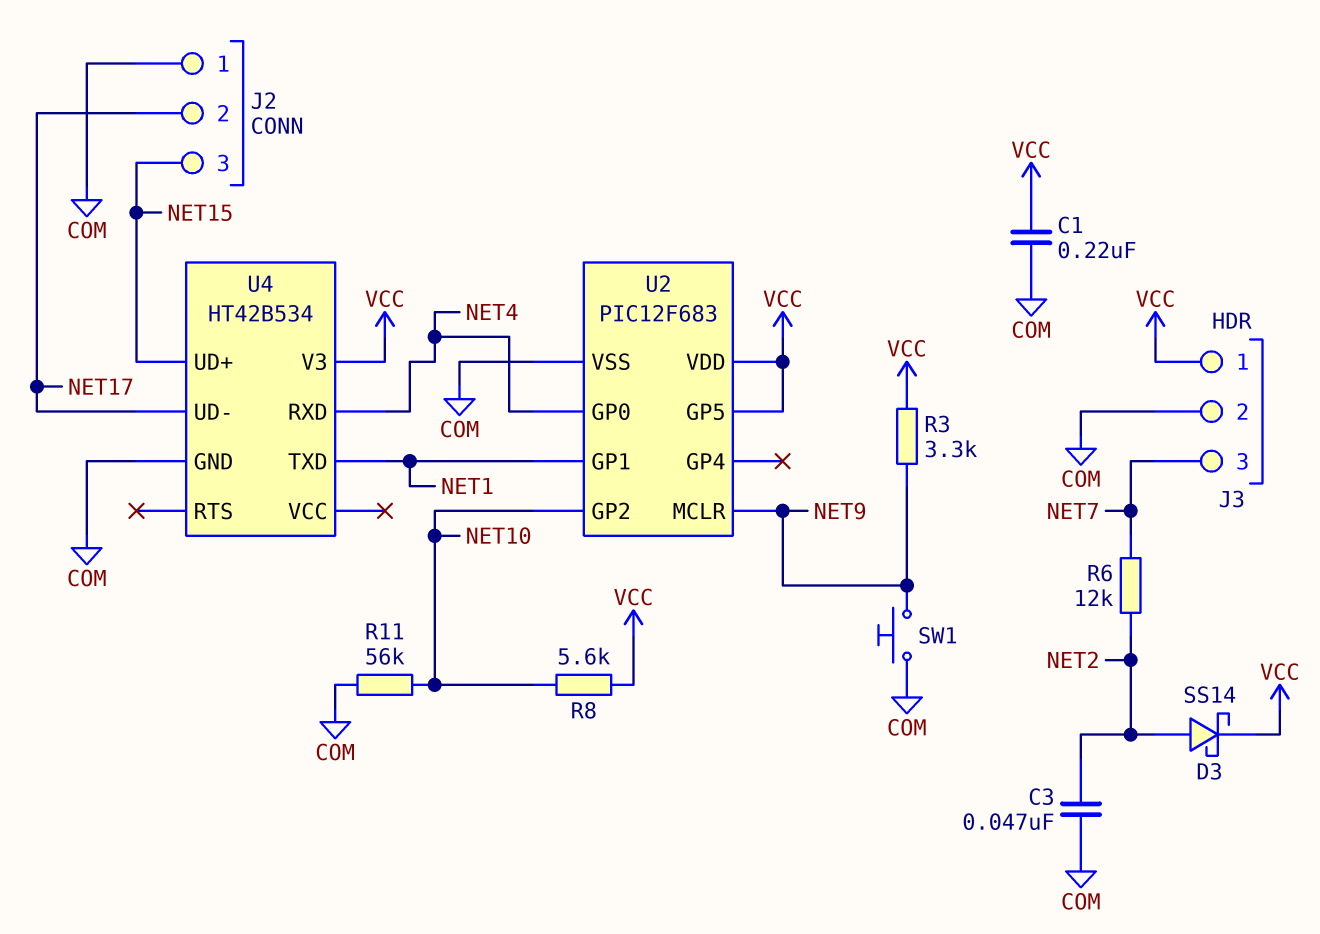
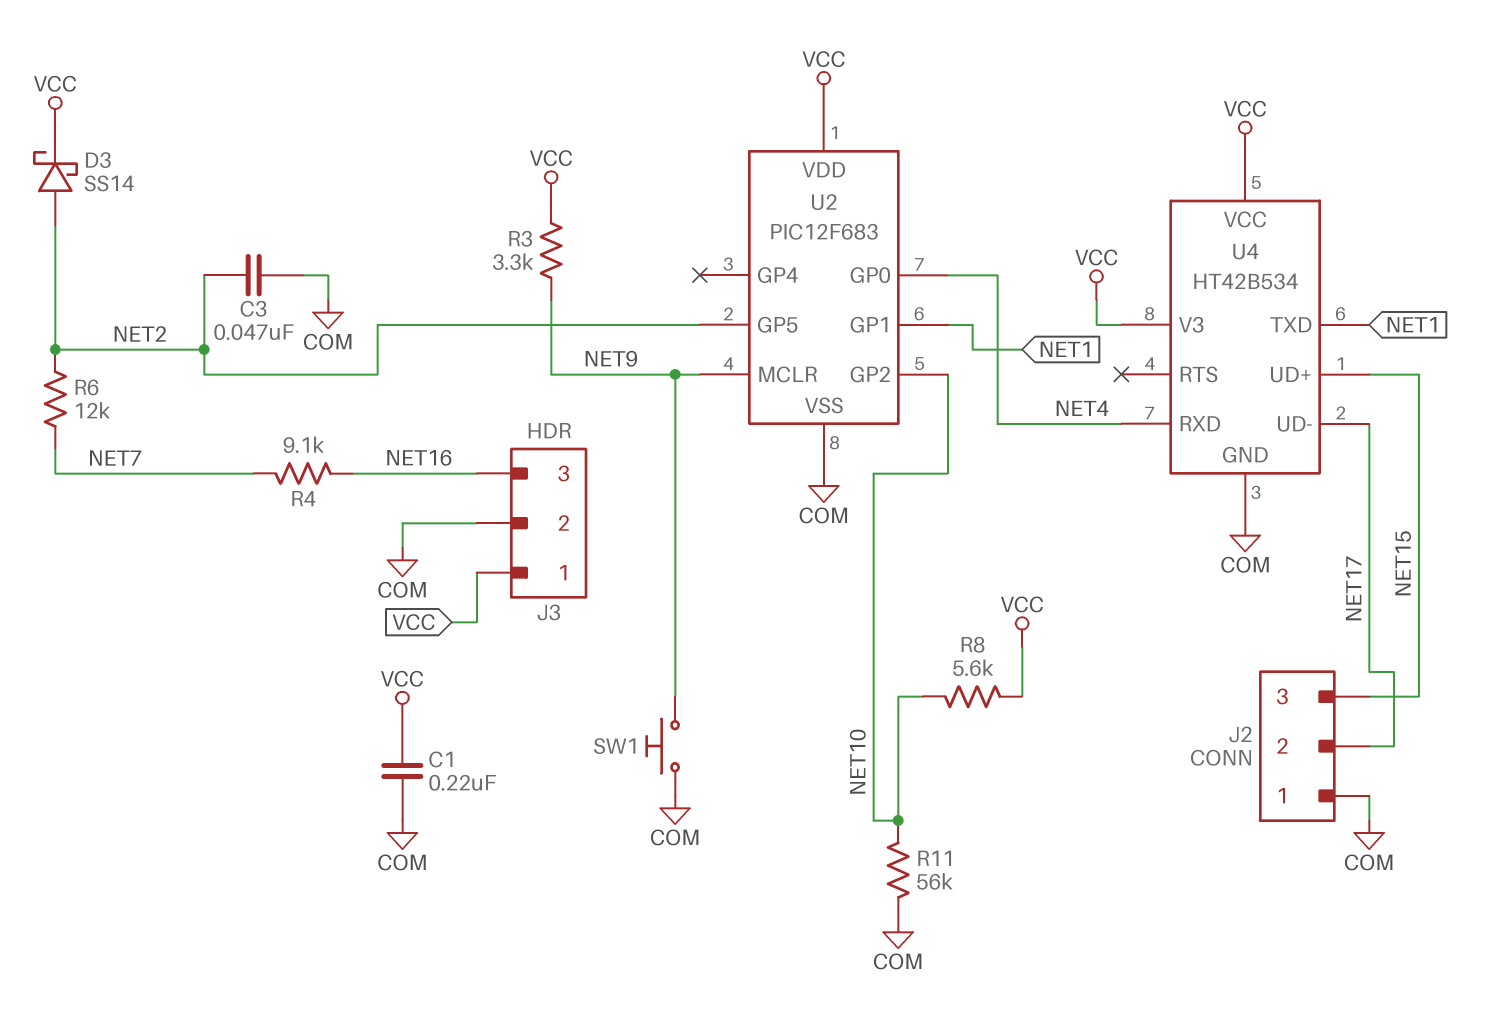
J3 pin 3: NET7 -> NET16
R4: none -> 9.1k (NET7, NET16)
U2 pin GP5: VCC -> NET2
U4 pin VCC: none -> VCC

